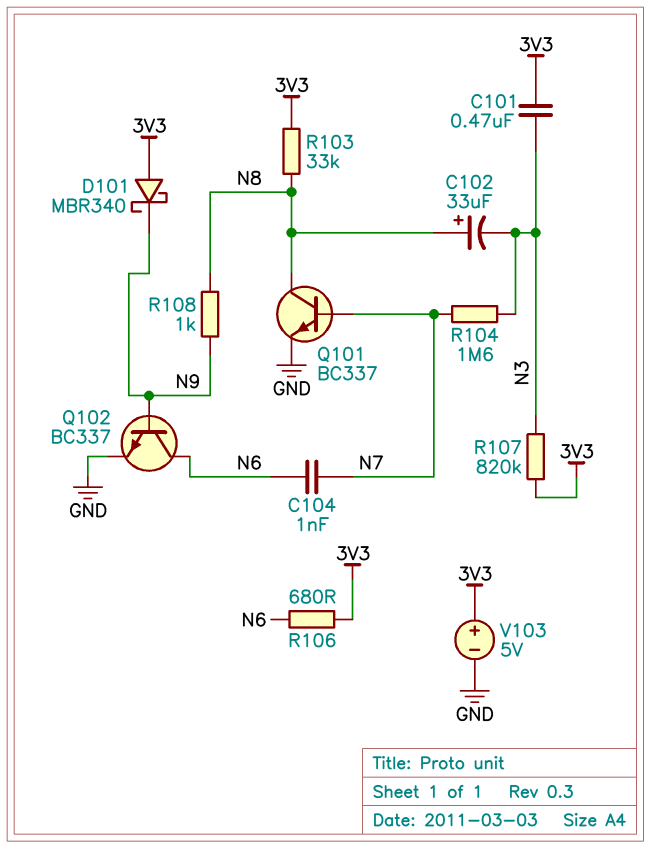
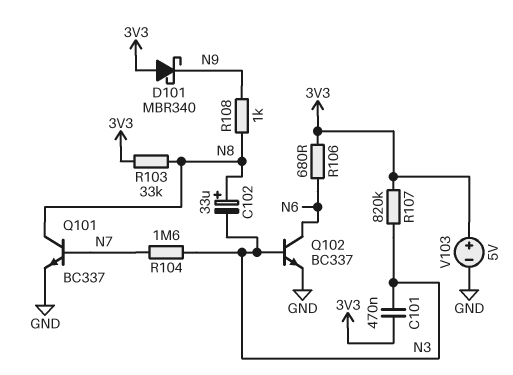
C104: 1nF (N6, N7) -> none
Q102: NPN BC337 (B N9, C N6, E GND) -> NPN BC337 (B N3, C N6, E GND)

